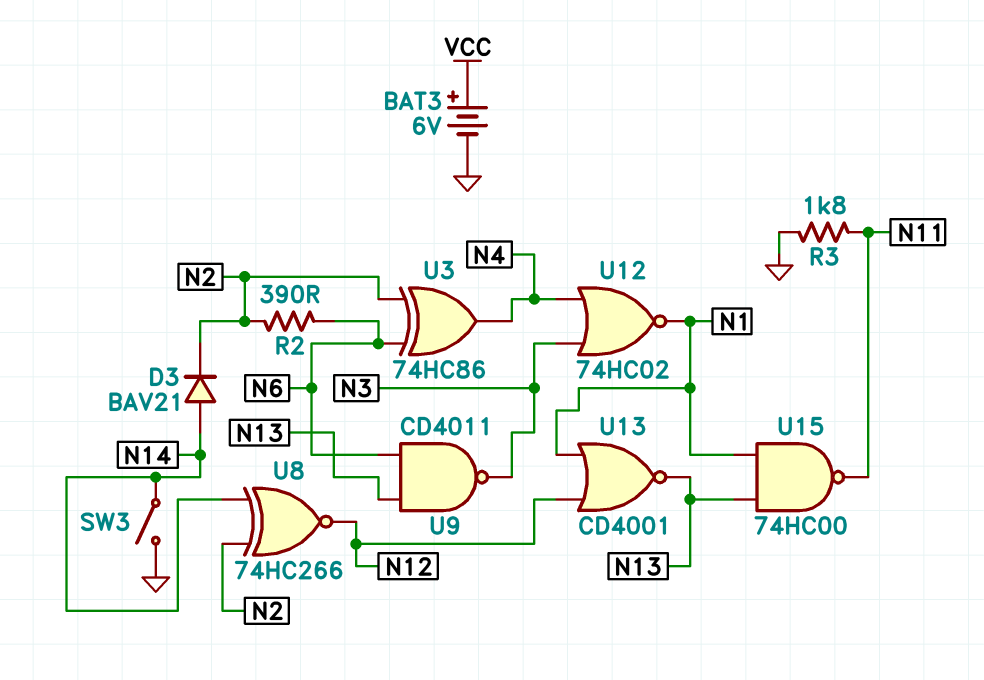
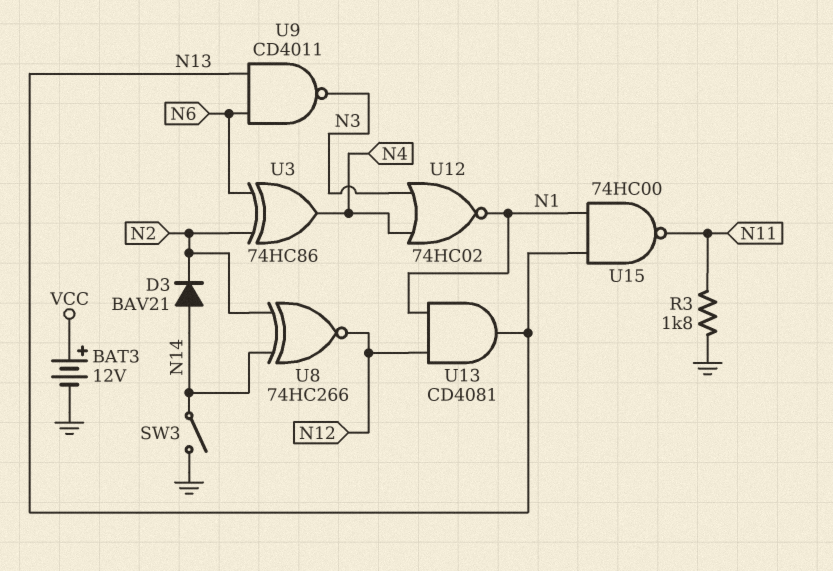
BAT3: 6V (plus VCC, minus GND) -> 12V (plus VCC, minus GND)
R2: 390 (N2, N6) -> none
U13: NOR CD4001 (in N1, in N12, out N13) -> AND CD4081 (in N1, in N12, out N13)

